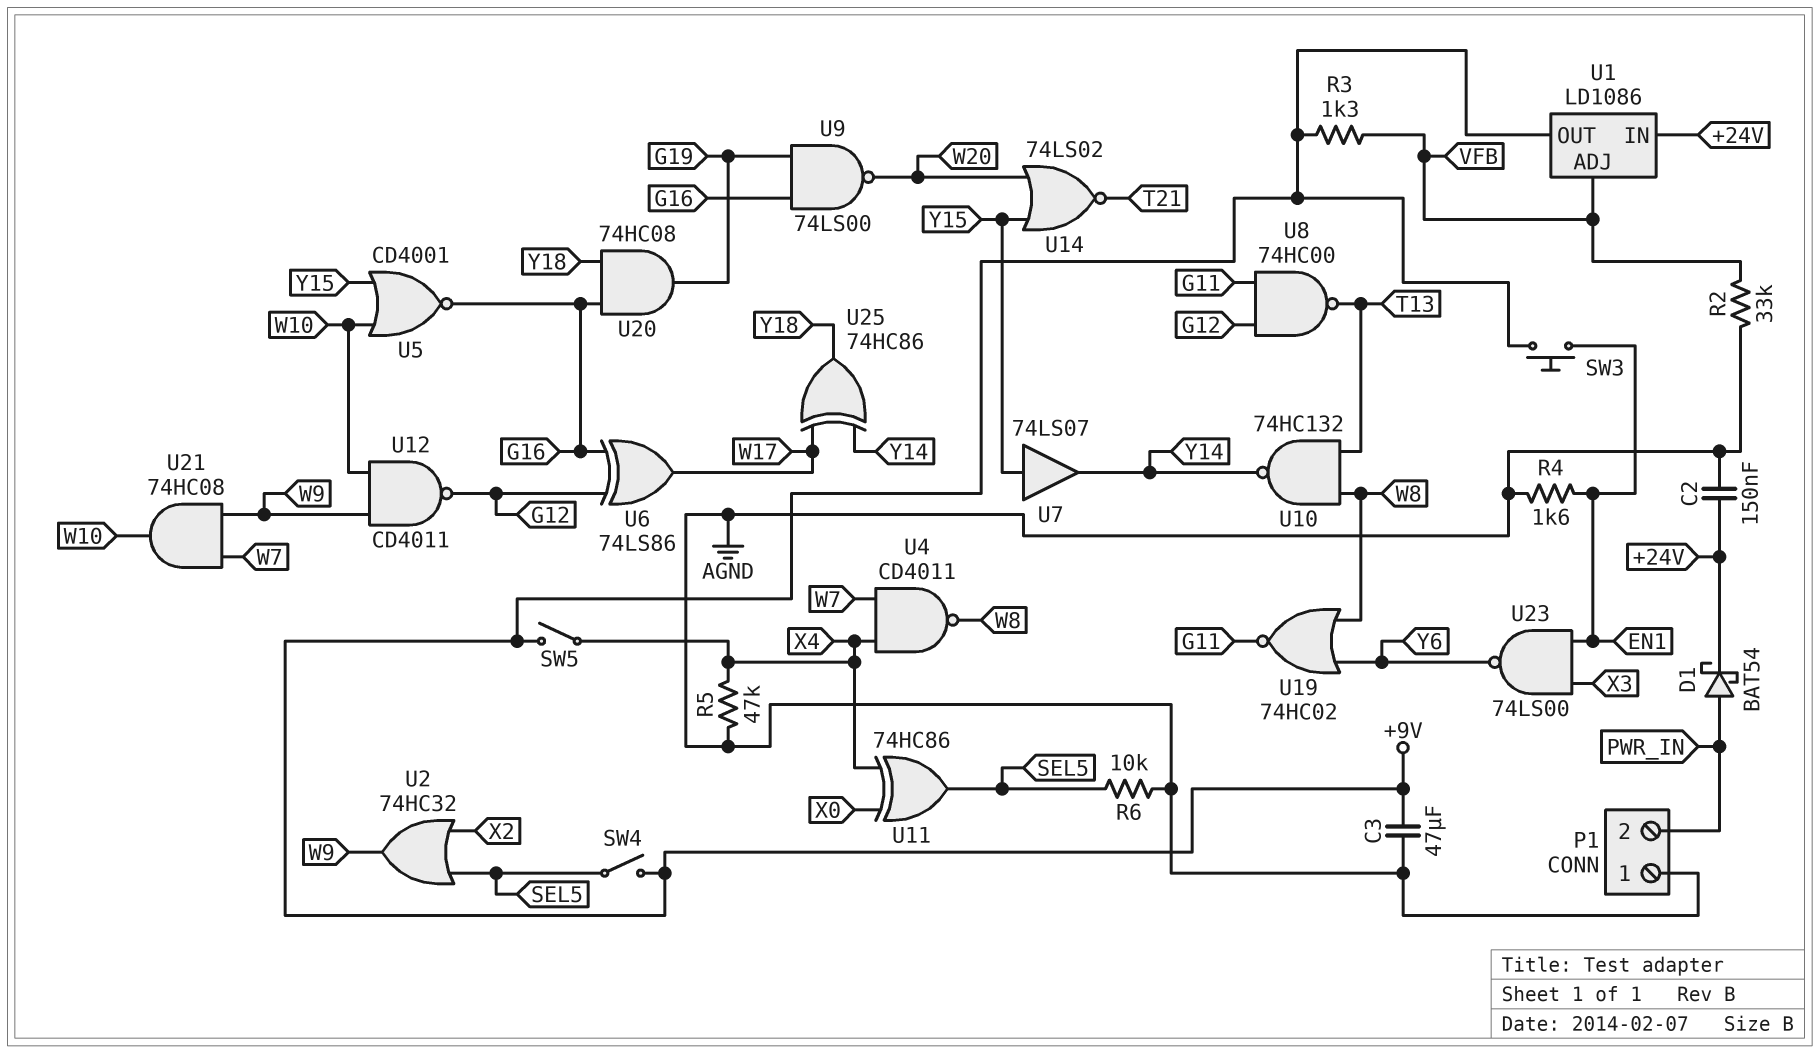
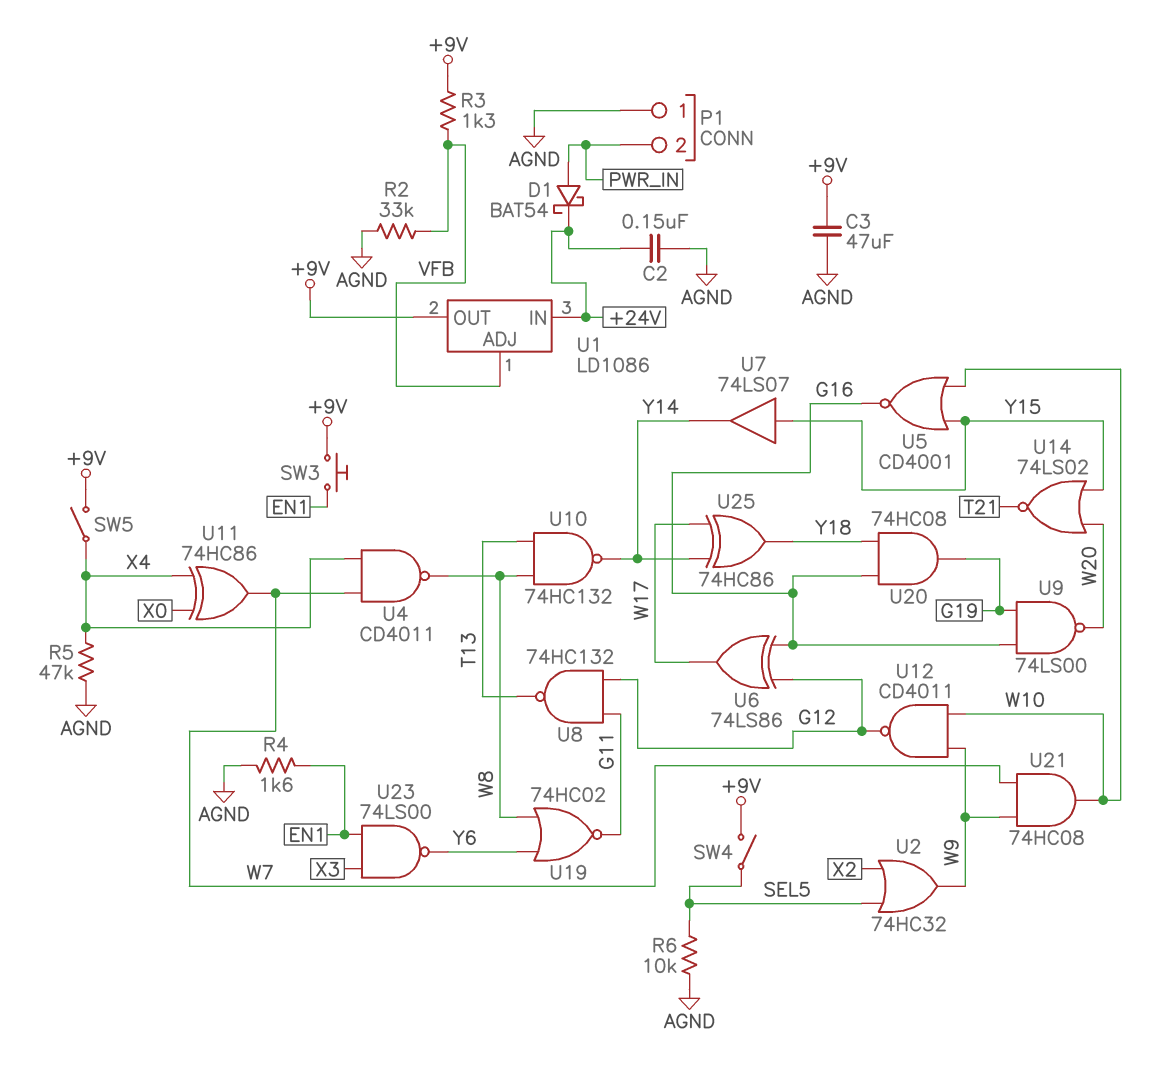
U8: NAND 74HC00 (in G11, in G12, out T13) -> NAND 74HC132 (in G11, in G12, out T13)
U11: XOR 74HC86 (in X0, in X4, out SEL5) -> XOR 74HC86 (in X0, in X4, out W7)

